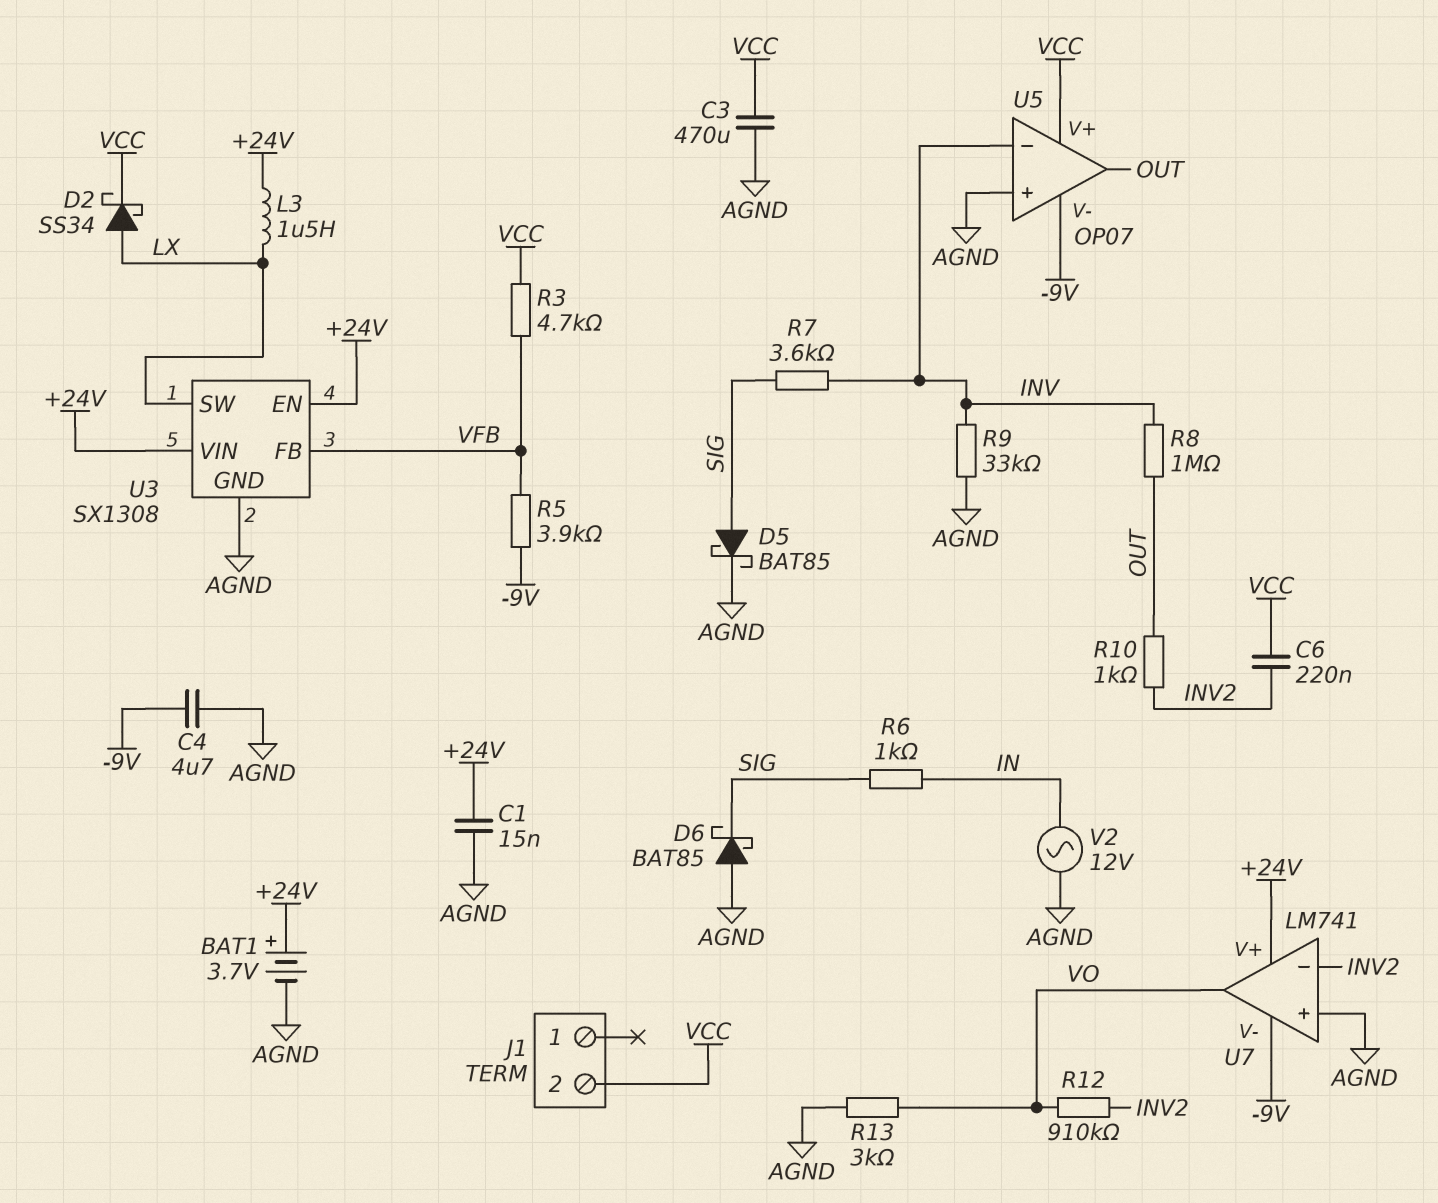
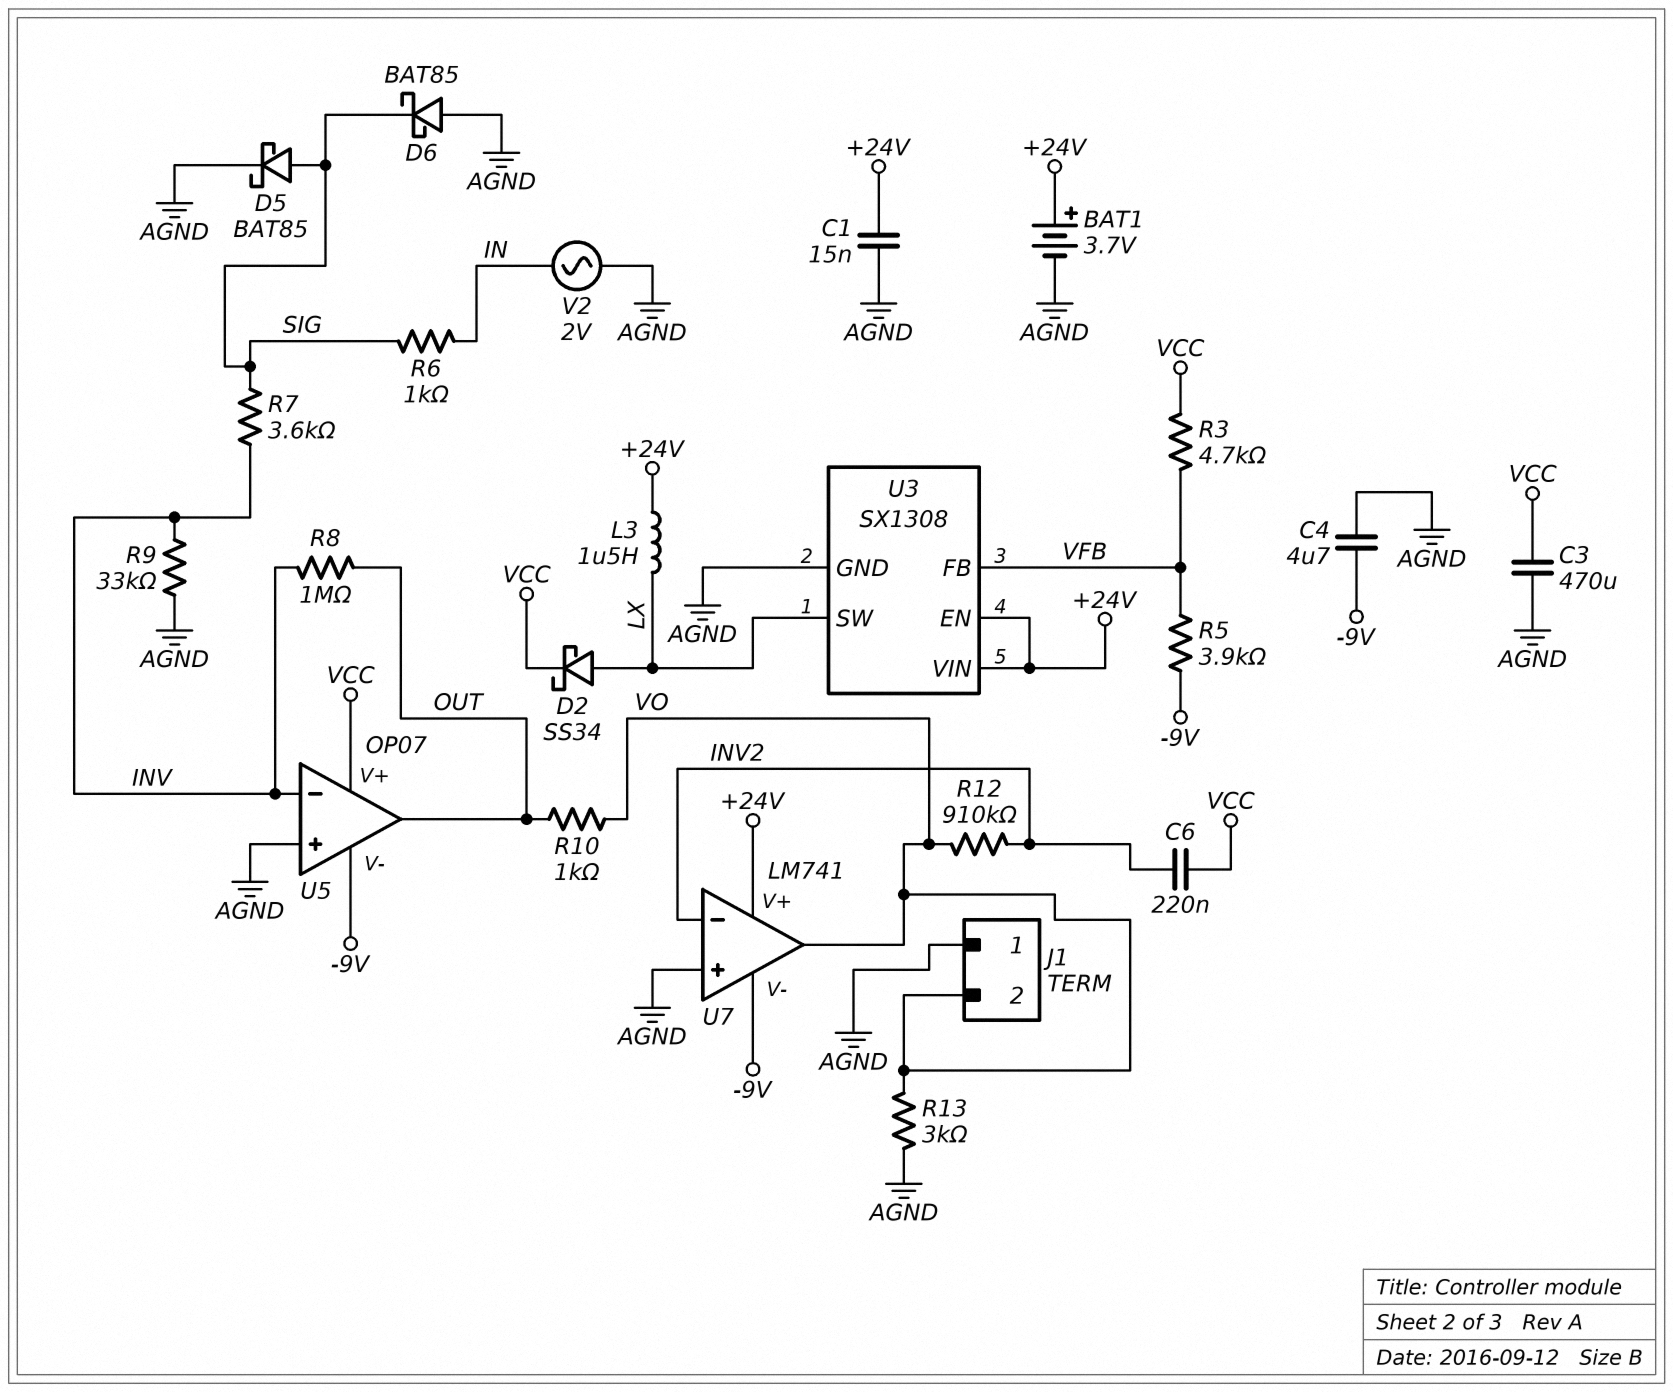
J1 pin 1: none -> AGND
J1 pin 2: VCC -> VO
R10: 1k (INV2, OUT) -> 1k (OUT, VO)
V2: AC 12V (AGND, IN) -> AC 2V (AGND, IN)

